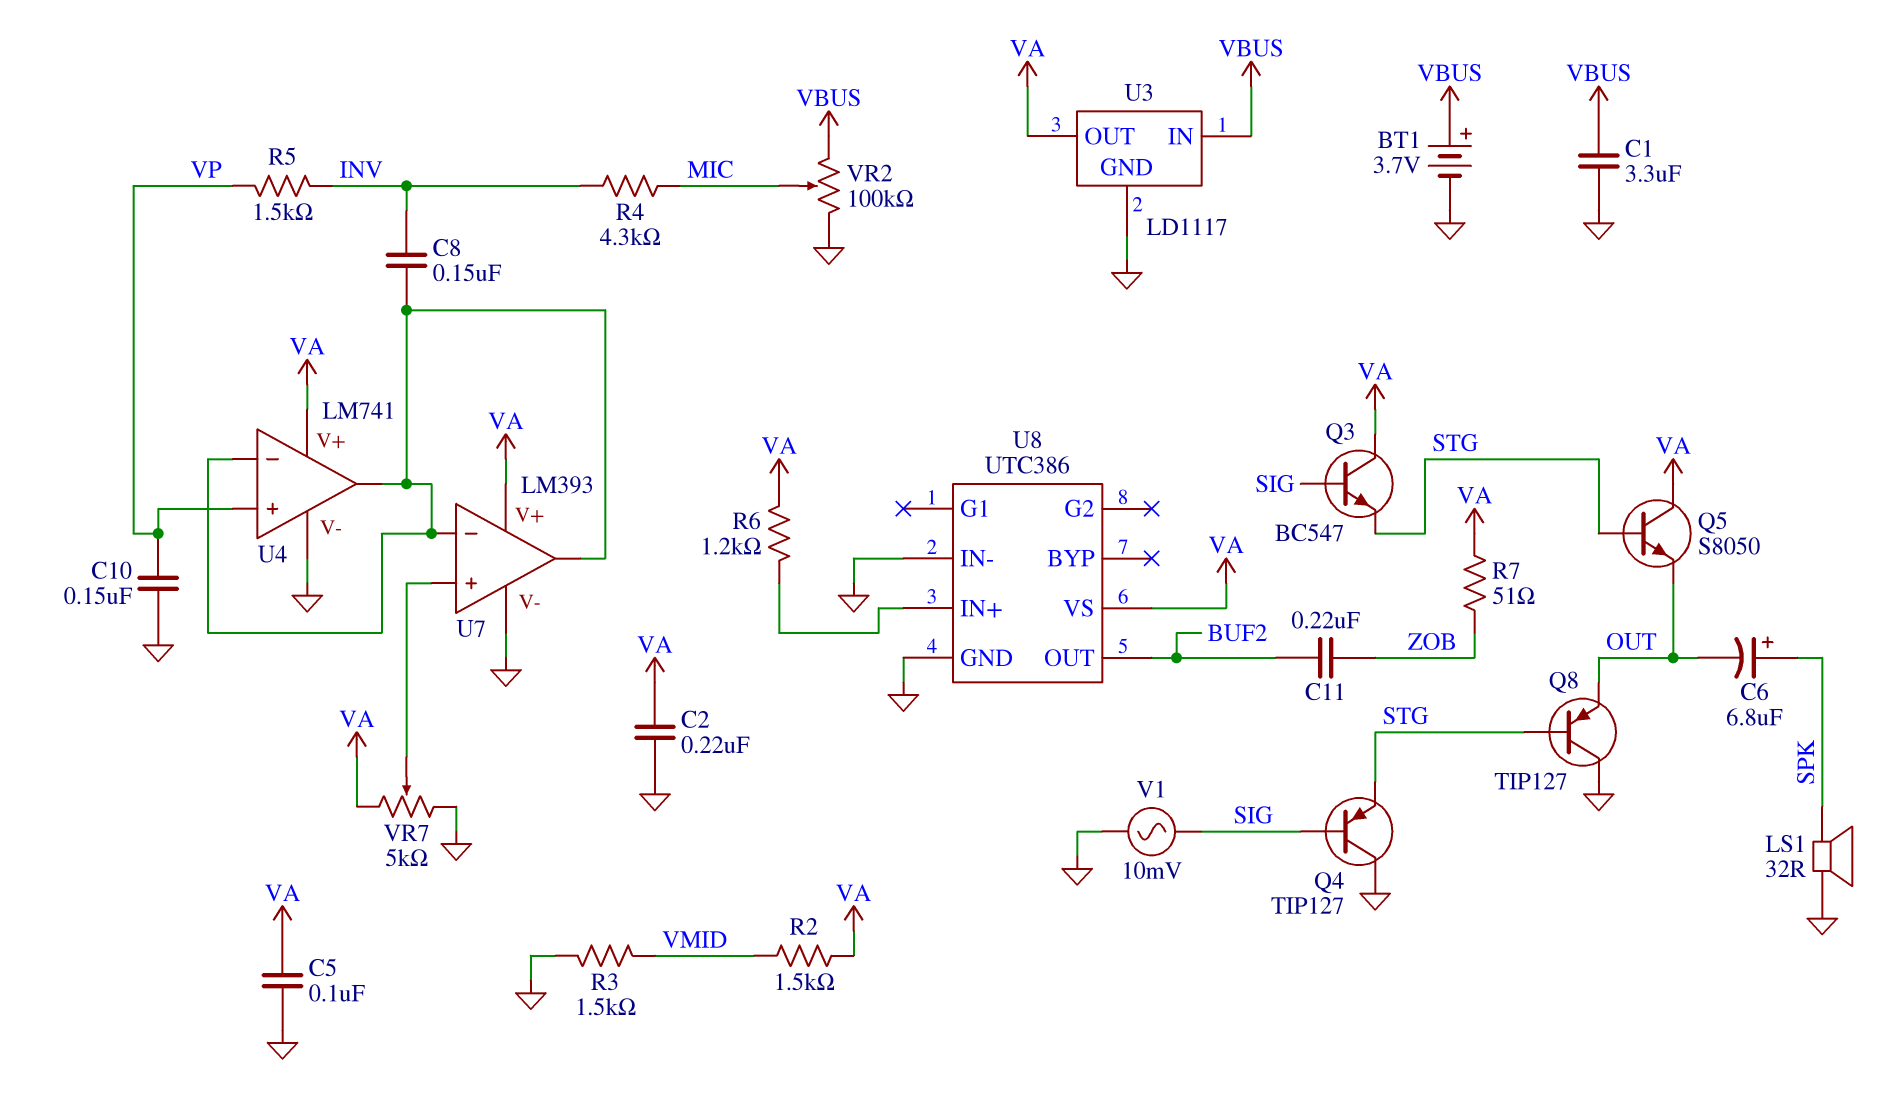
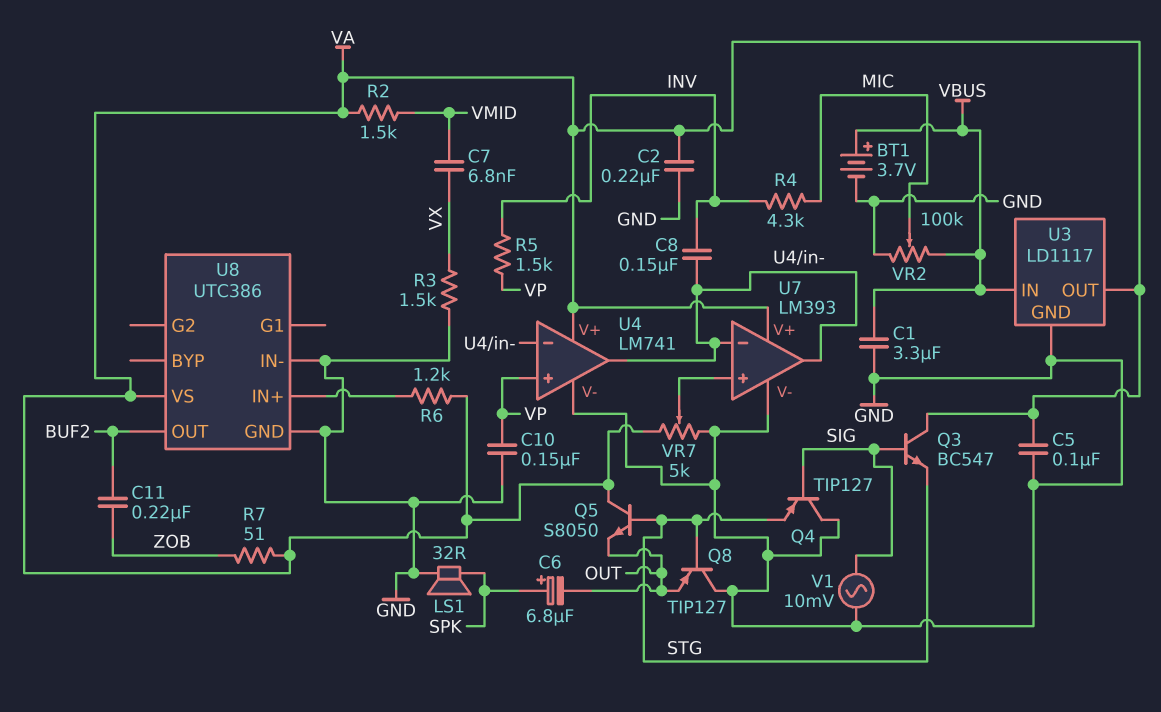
C7: none -> 6.8nF (VMID, VX)
R3: 1.5k (GND, VMID) -> 1.5k (GND, VX)

